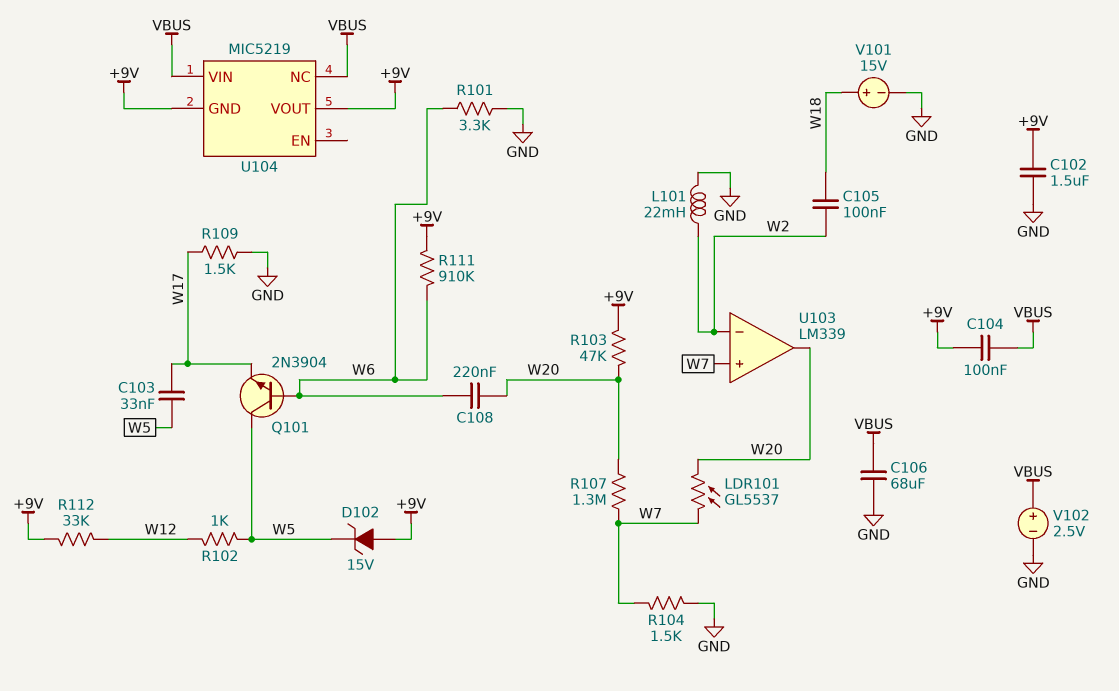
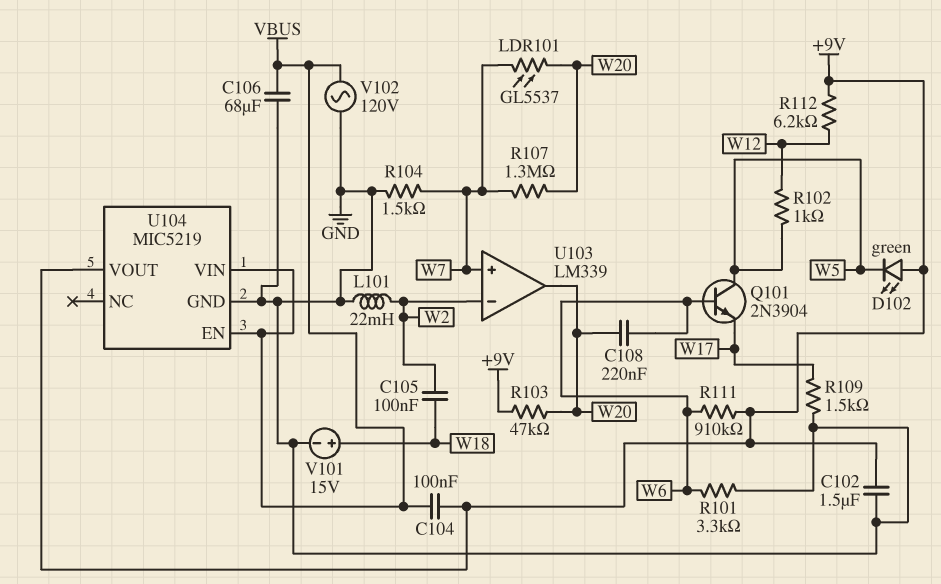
C103: 33nF (W5, W17) -> none
D102: zener 15V (A +9V, K W5) -> LED green (A +9V, K W5)
R112: 33k (+9V, W12) -> 6.2k (+9V, W12)
U104 pin EN: none -> VBUS
U104 pin GND: +9V -> GND
U104 pin NC: VBUS -> none
V102: 2.5V (plus VBUS, minus GND) -> AC 120V (GND, VBUS)

